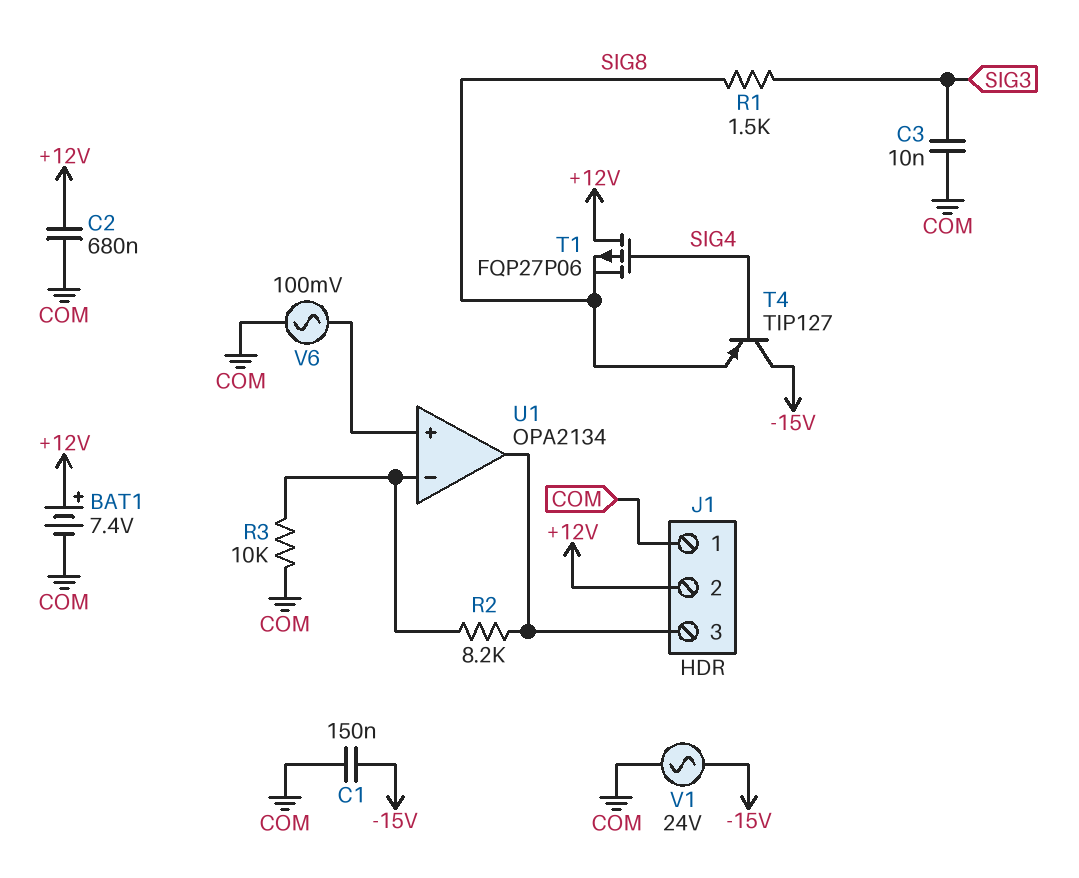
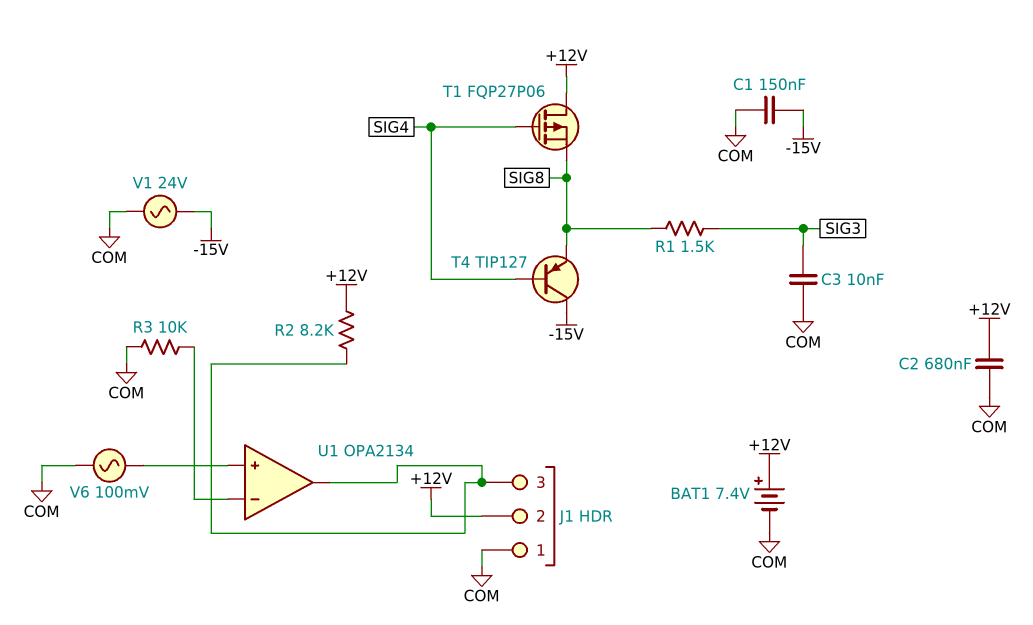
R2: 8.2k (J1/3, U1/in-) -> 8.2k (+12V, J1/3)

